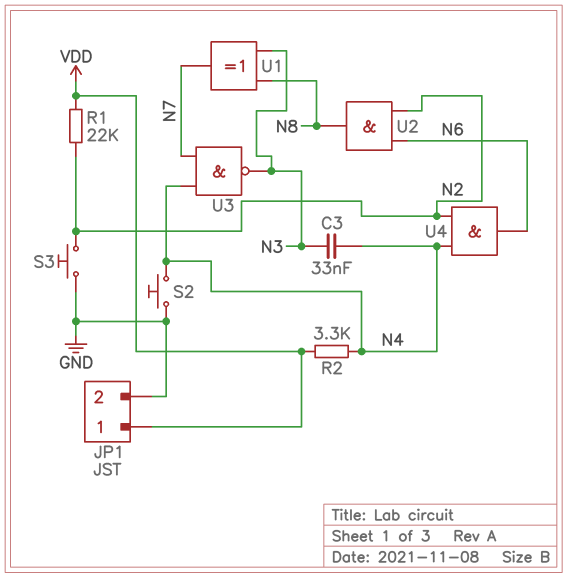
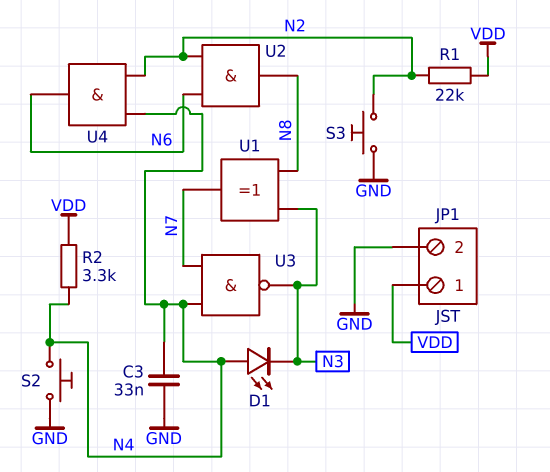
C3: 33nF (N3, N4) -> 33nF (GND, N4)
D1: none -> LED (A N4, K N3)

